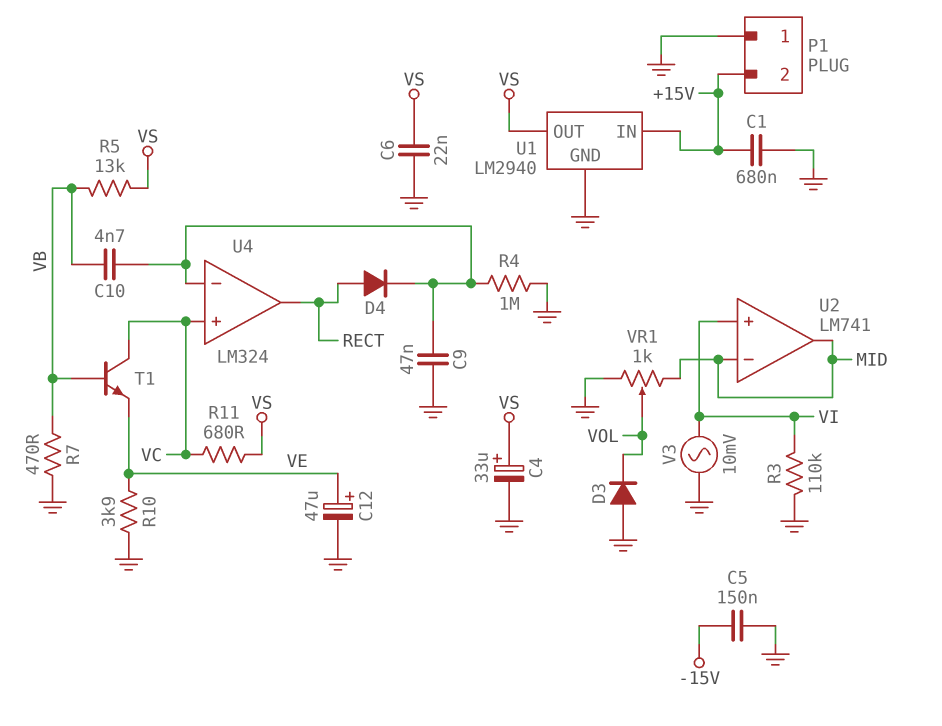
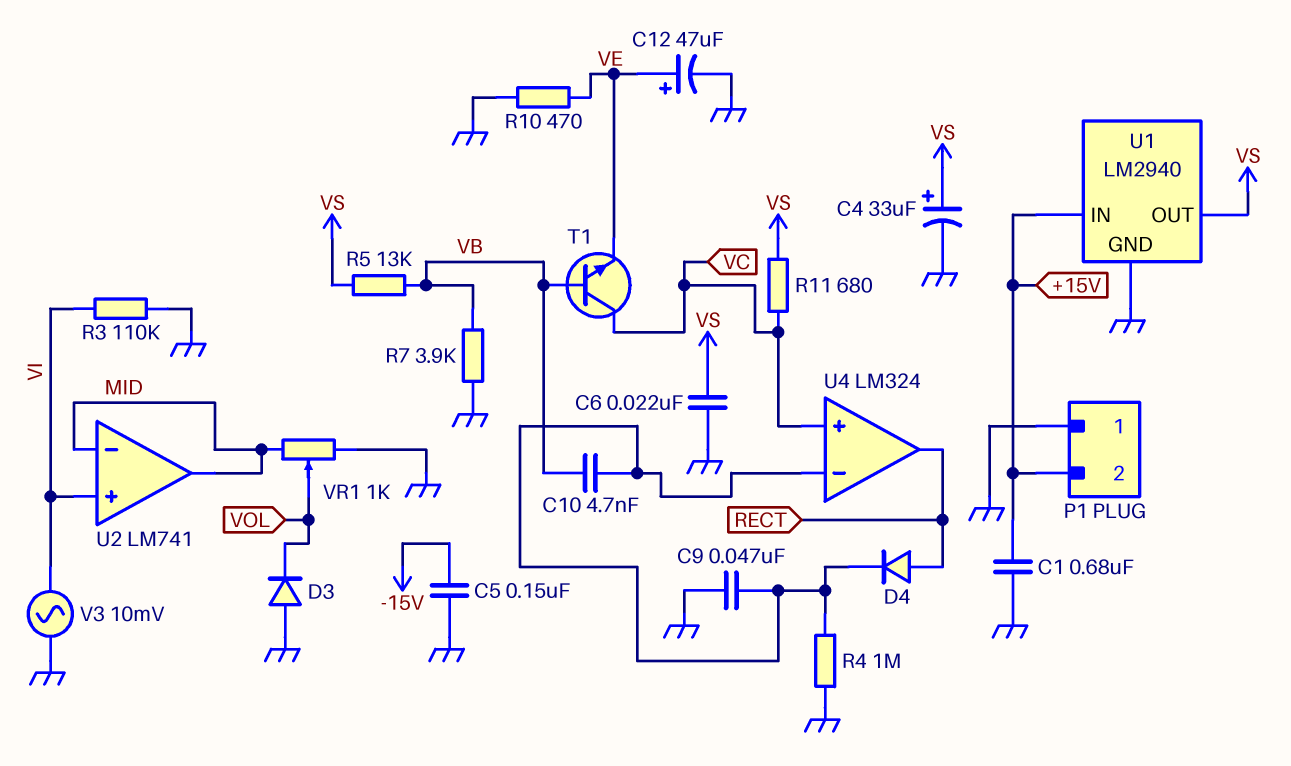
R7: 470 (GND, VB) -> 3.9k (GND, VB)
R10: 3.9k (GND, VE) -> 470 (GND, VE)

